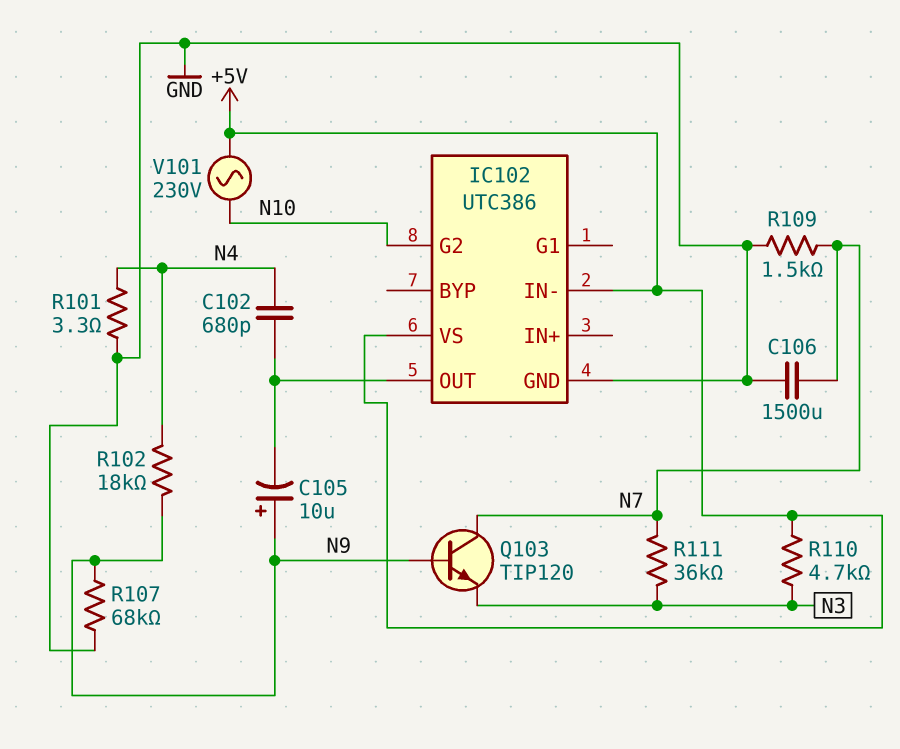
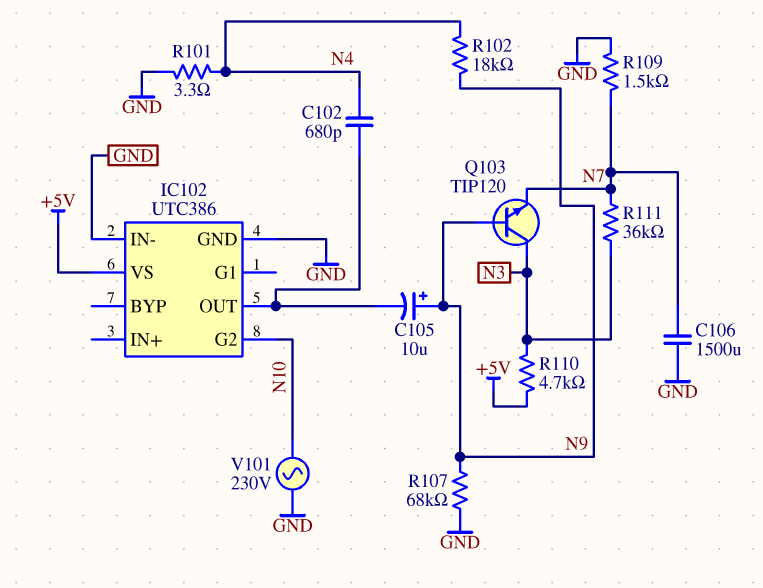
IC102 pin IN-: +5V -> GND
Q103: NPN TIP120 (B N9, C N7, E N3) -> NPN TIP120 (B N9, C N3, E N7)
V101: AC 230V (+5V, N10) -> AC 230V (GND, N10)

